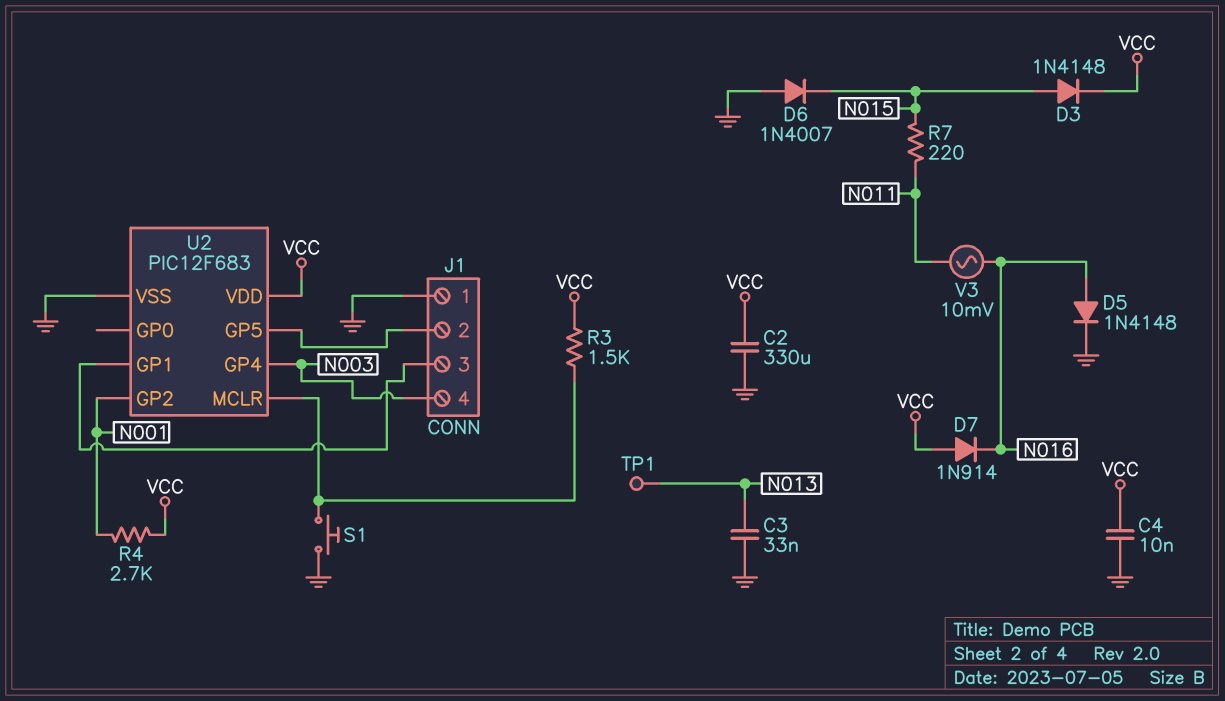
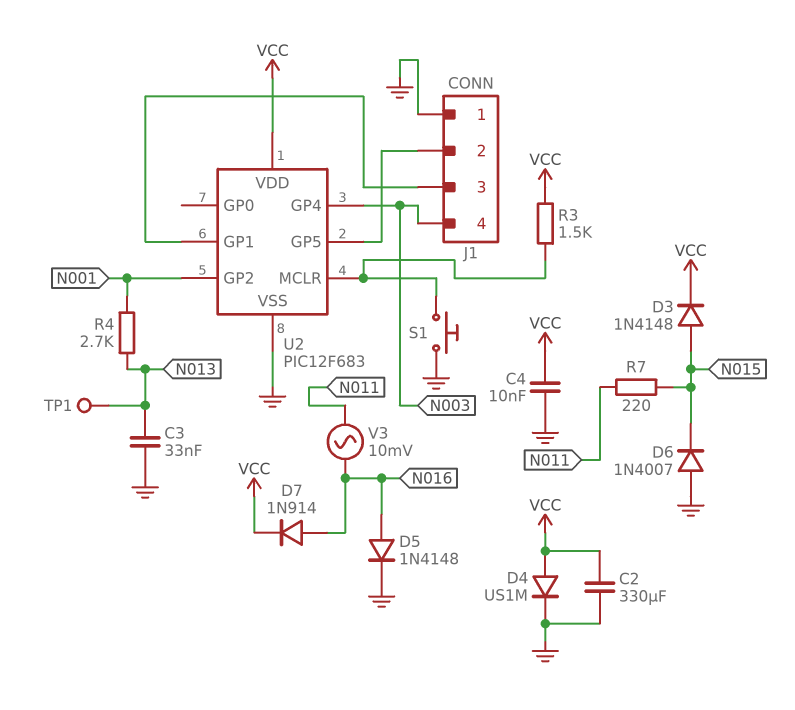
D4: none -> diode US1M (A VCC, K GND)
D7: diode 1N914 (A VCC, K N016) -> diode 1N914 (A N016, K VCC)
R4: 2.7k (N001, VCC) -> 2.7k (N001, N013)

